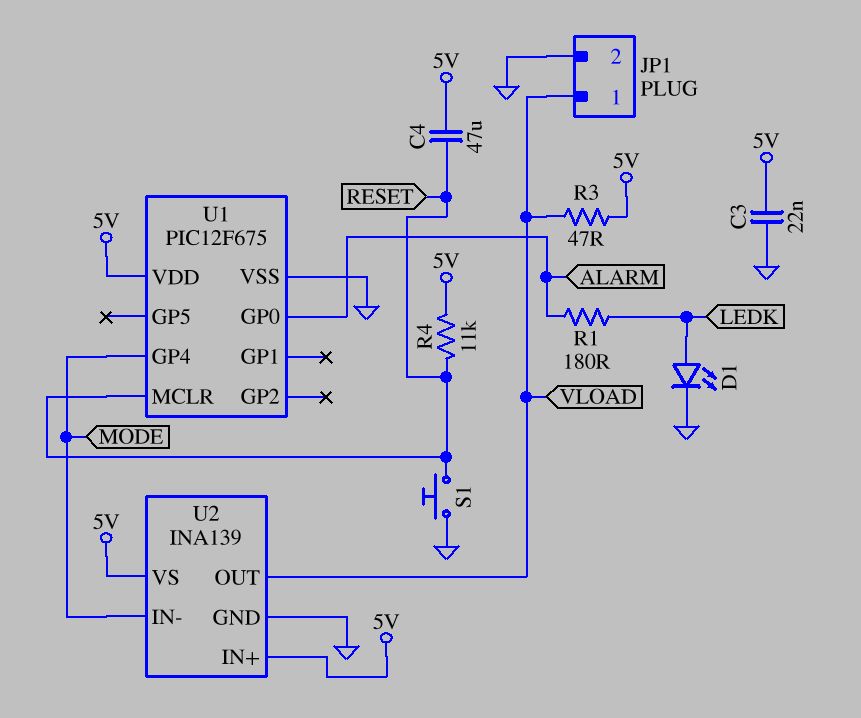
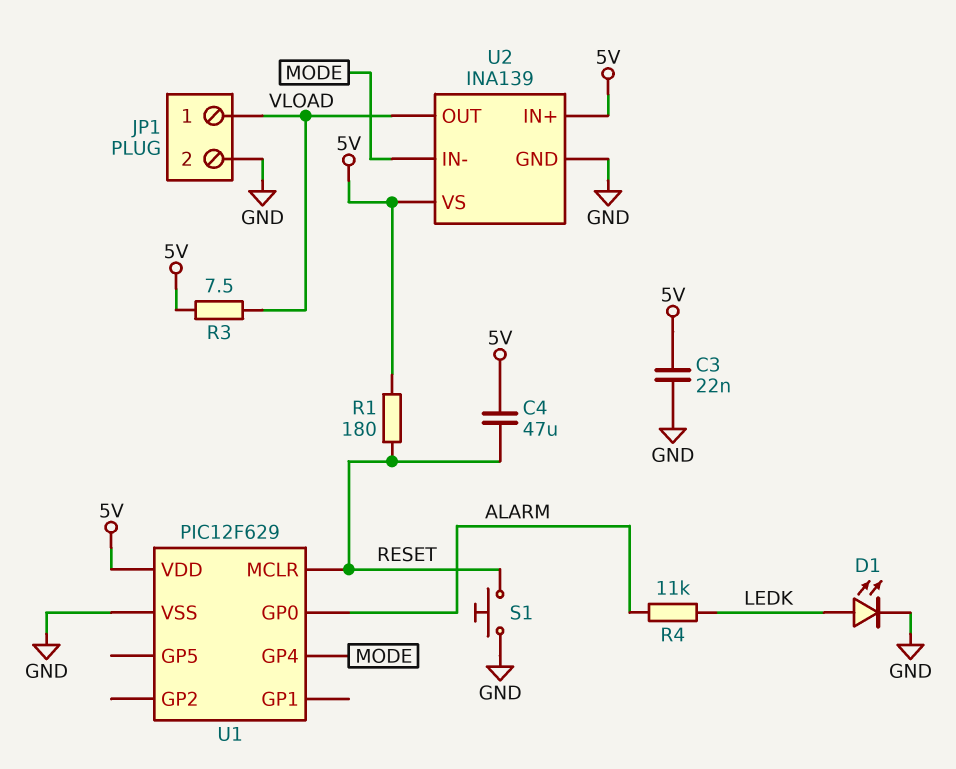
R1: 180 (ALARM, LEDK) -> 180 (5V, RESET)
R3: 47 (5V, VLOAD) -> 7.5 (5V, VLOAD)
R4: 11k (5V, RESET) -> 11k (ALARM, LEDK)
U1: PIC12F675 -> PIC12F629

